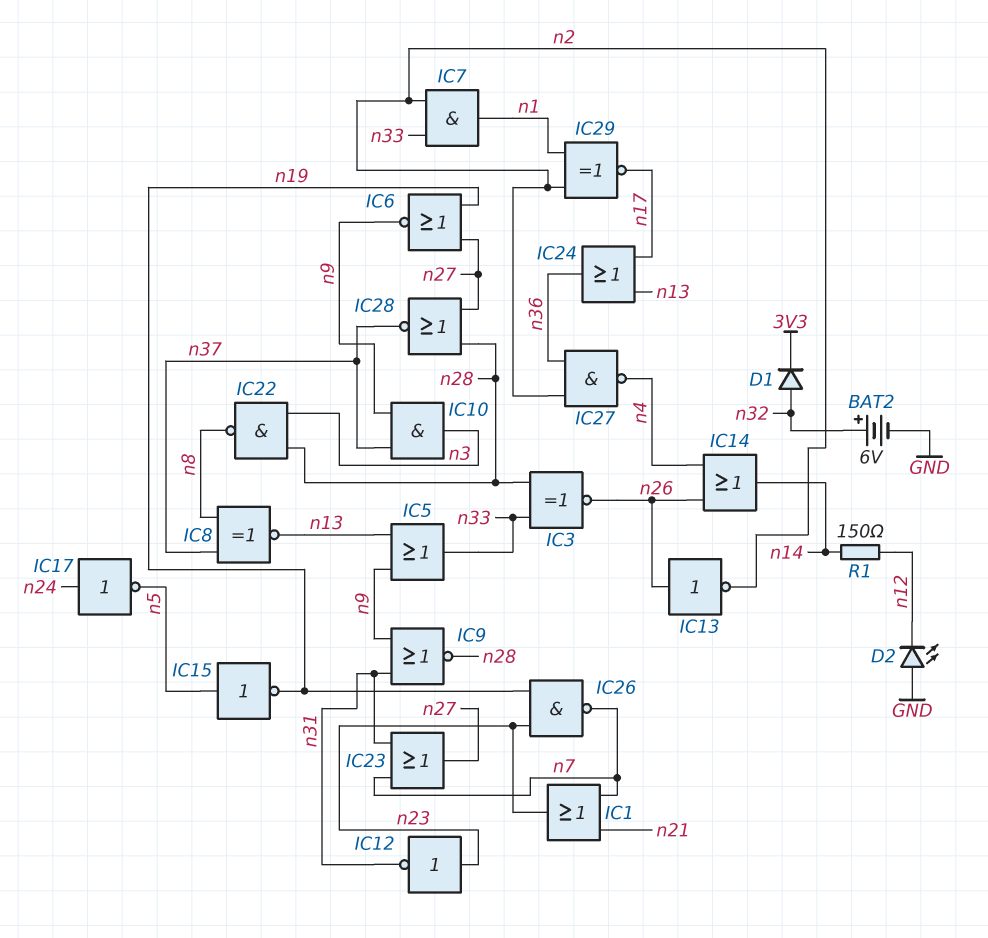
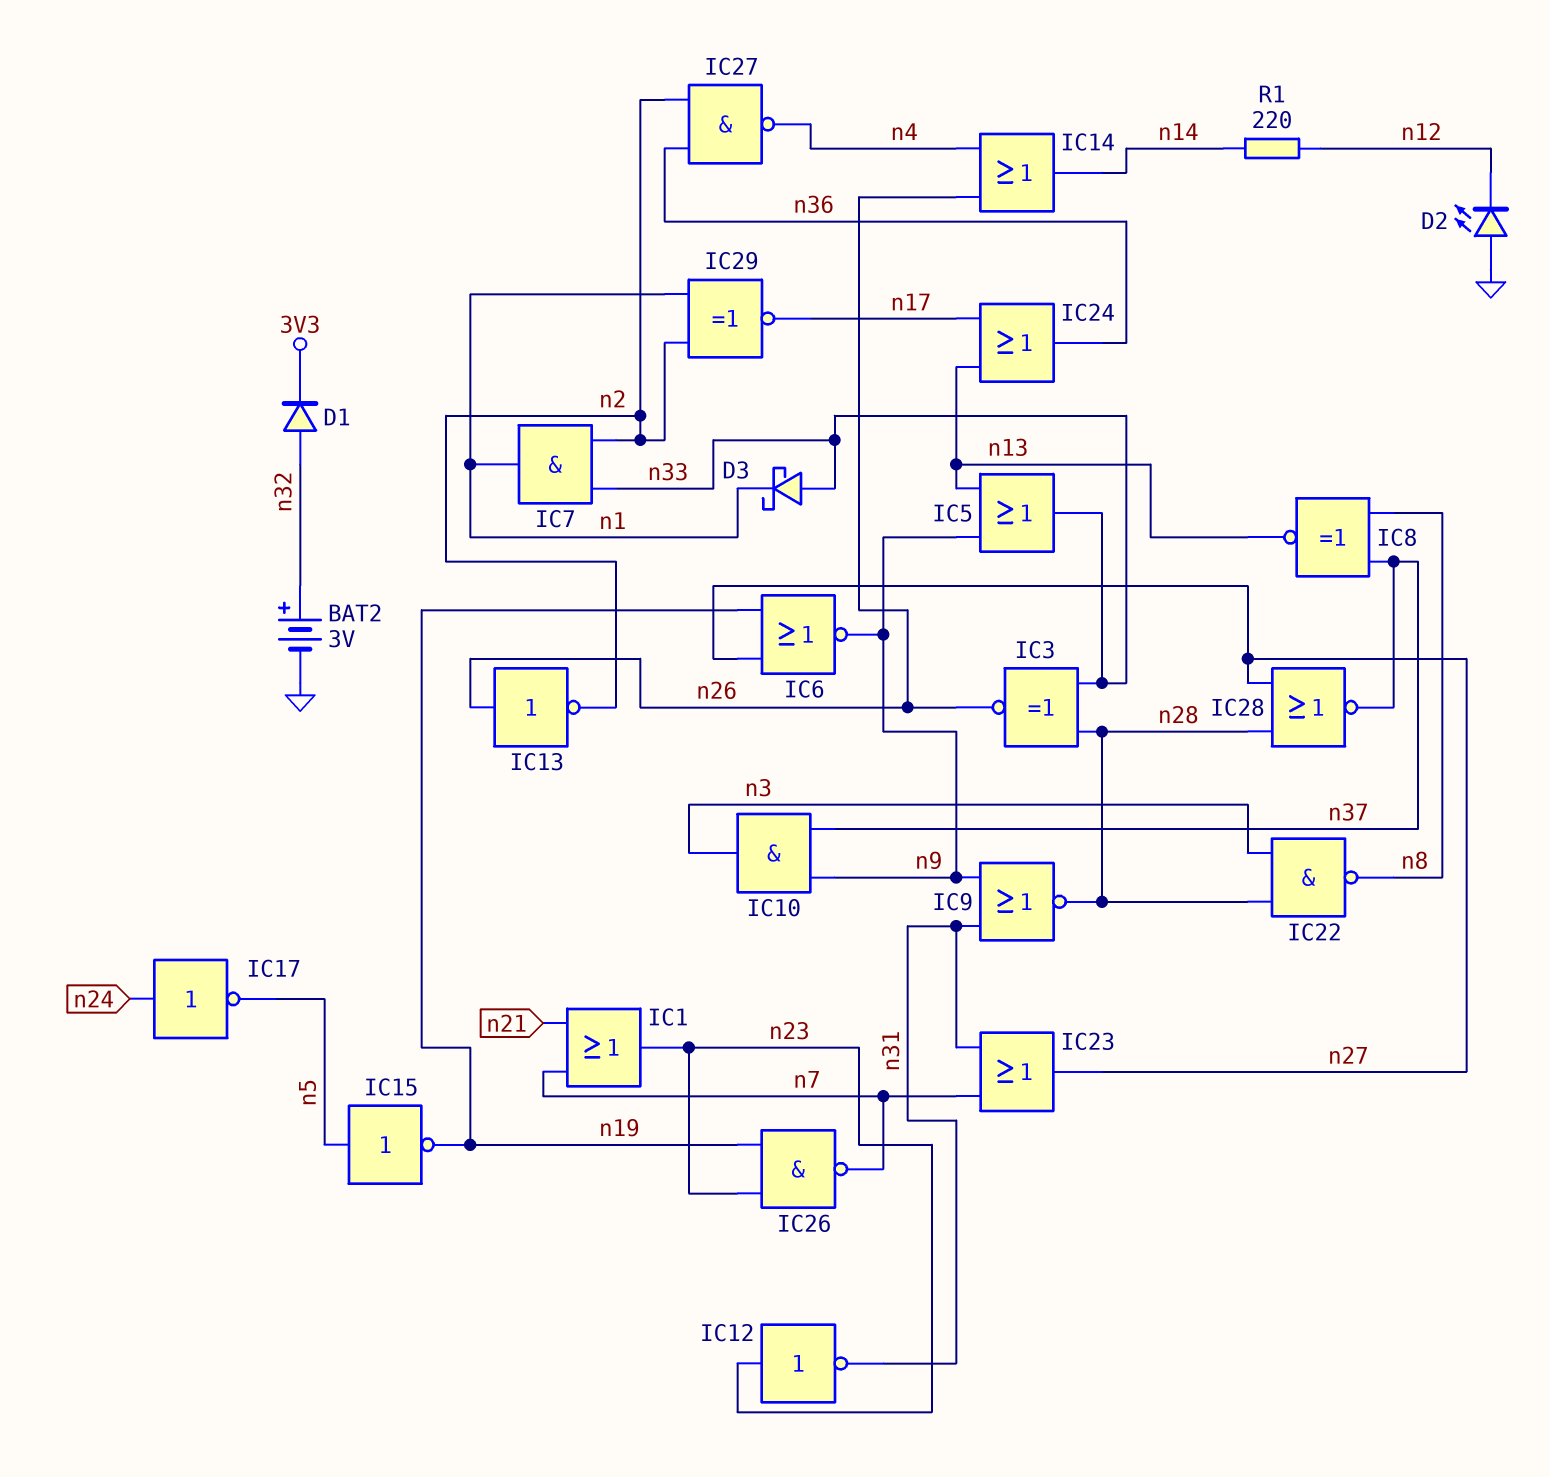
BAT2: 6V (plus n32, minus GND) -> 3V (plus n32, minus GND)
D3: none -> schottky (A n33, K n1)
R1: 150 (n12, n14) -> 220 (n12, n14)

